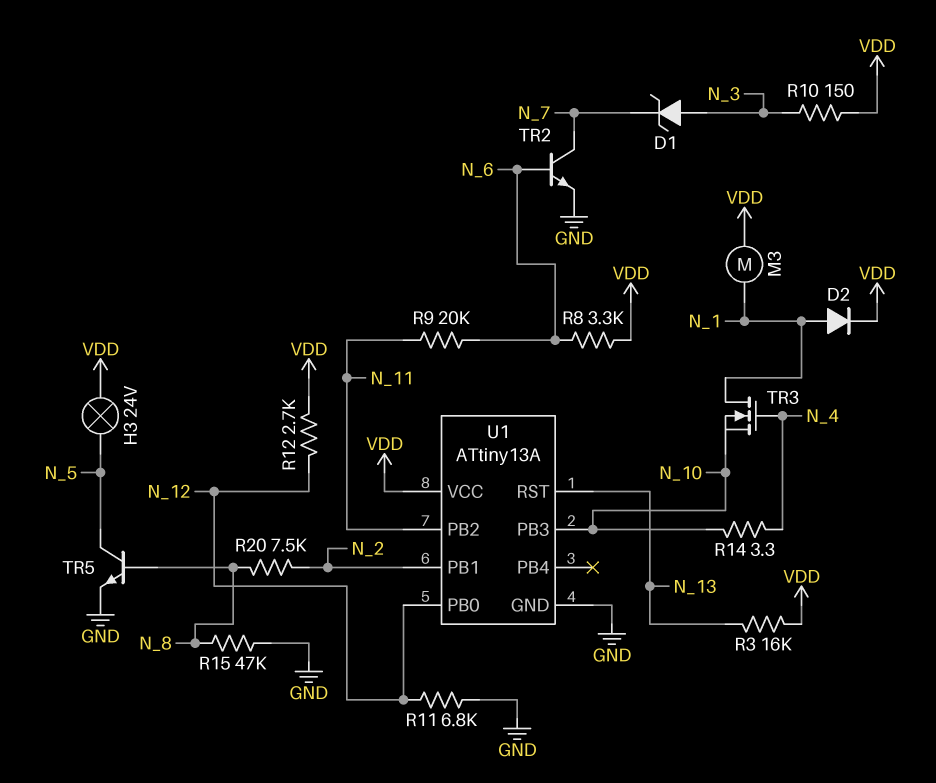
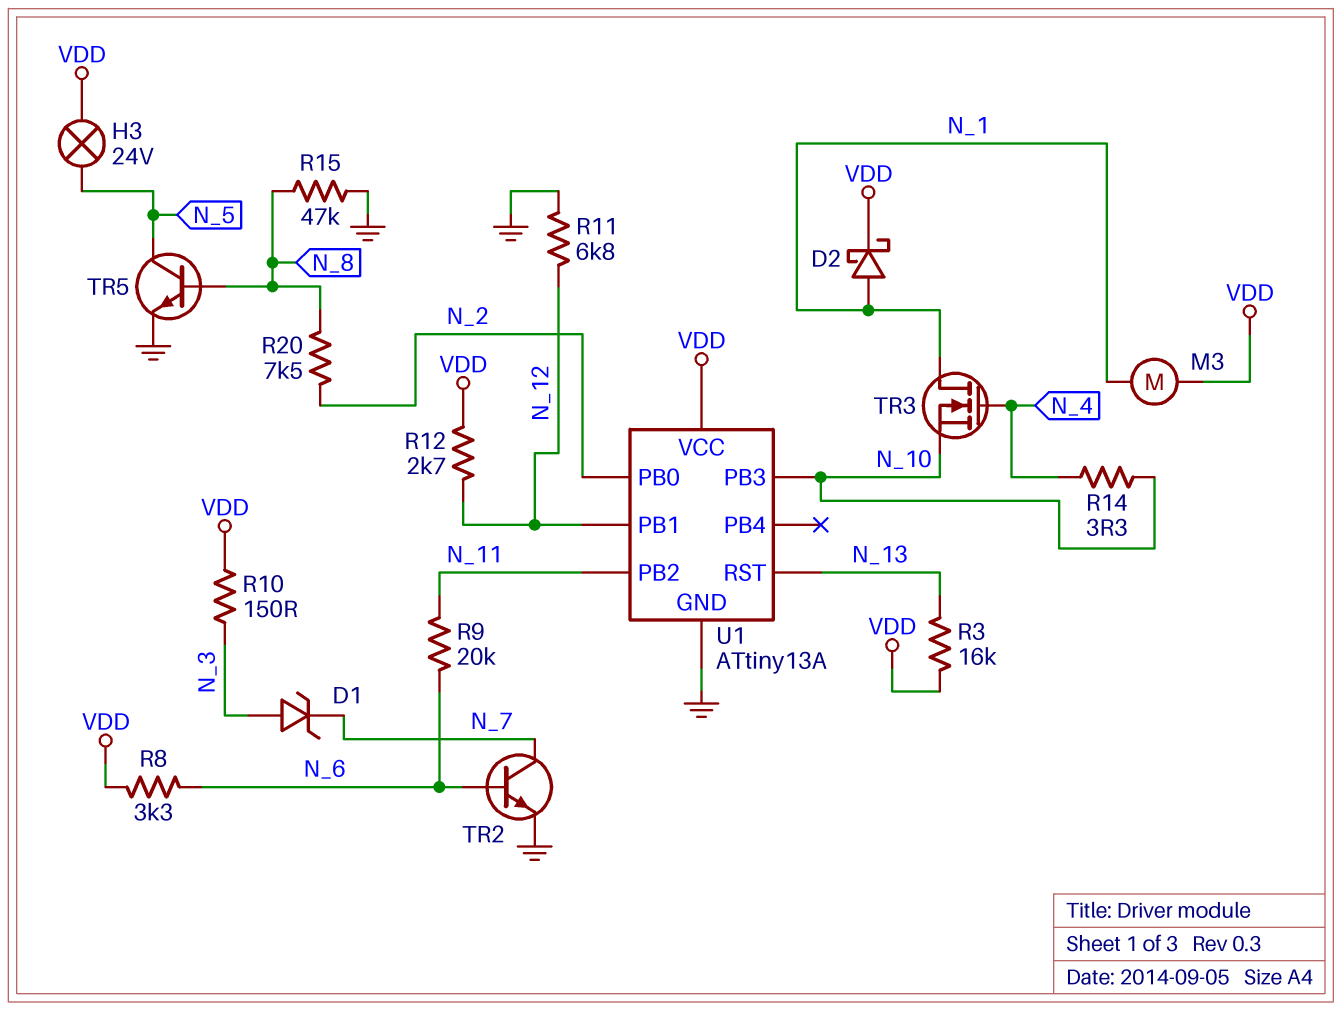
D2: diode (A N_1, K VDD) -> schottky (A N_1, K VDD)
U1 pin PB0: N_12 -> N_2
U1 pin PB1: N_2 -> N_12

